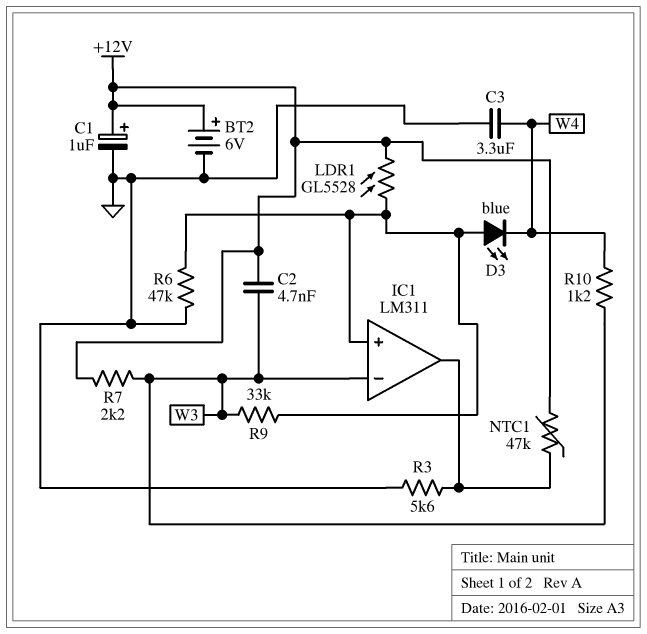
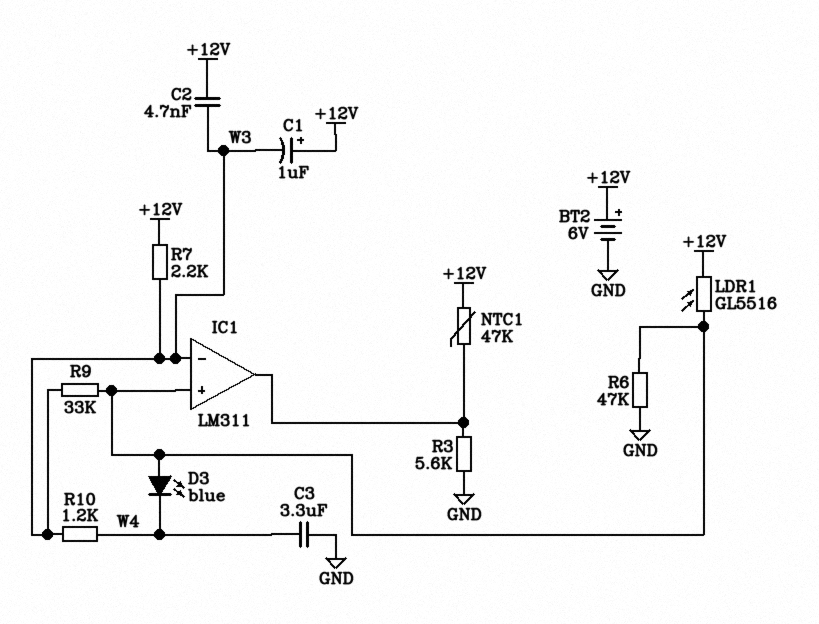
C1: 1uF (plus +12V, minus GND) -> 1uF (plus +12V, minus W3)
LDR1: GL5528 (+12V, IC1/in+) -> GL5516 (+12V, IC1/in+)

